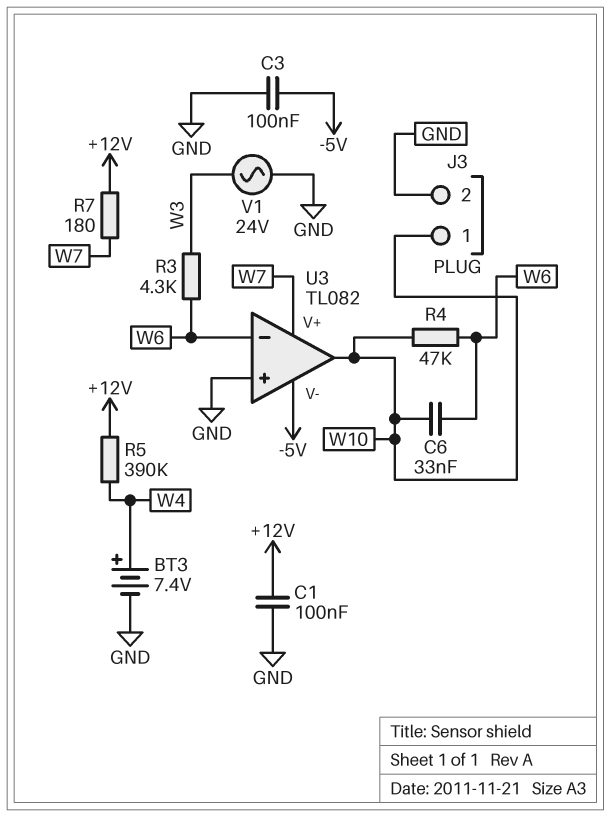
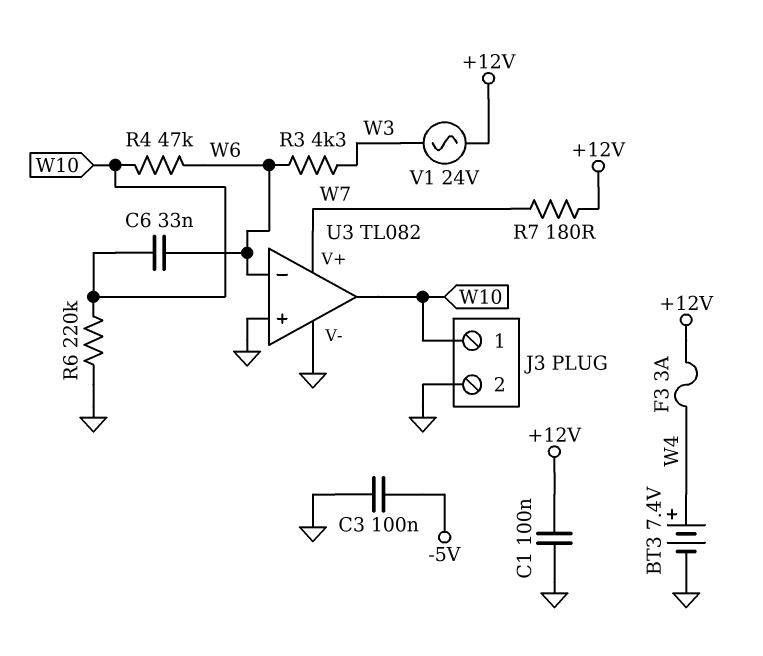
F3: none -> 3A (+12V, W4)
R5: 390k (+12V, W4) -> none
R6: none -> 220k (GND, W10)
U3 pin V-: -5V -> GND
V1: AC 24V (GND, W3) -> AC 24V (+12V, W3)

